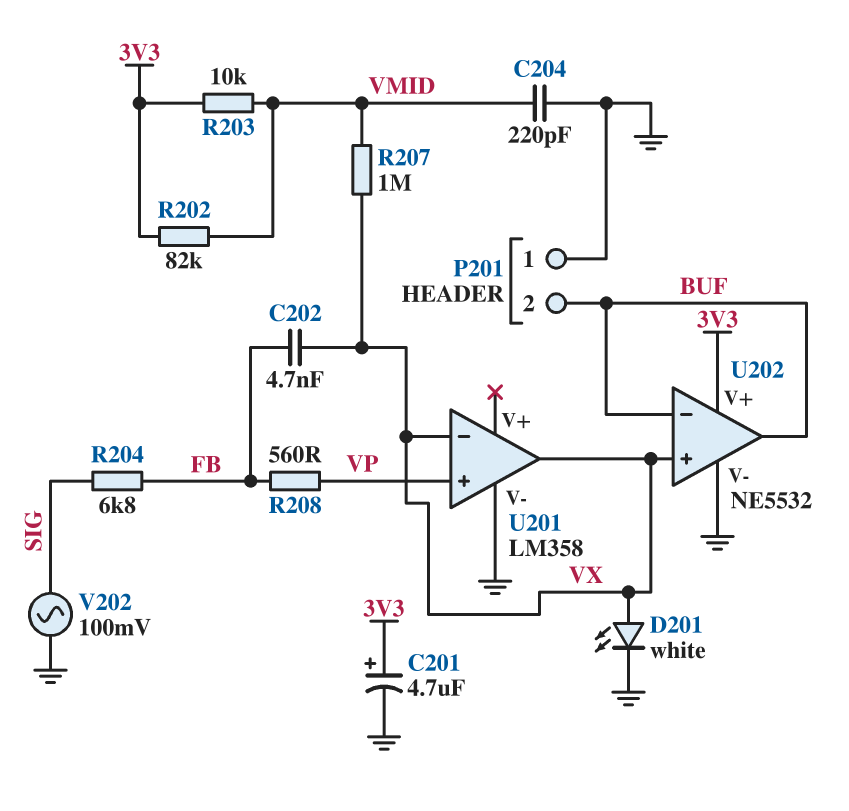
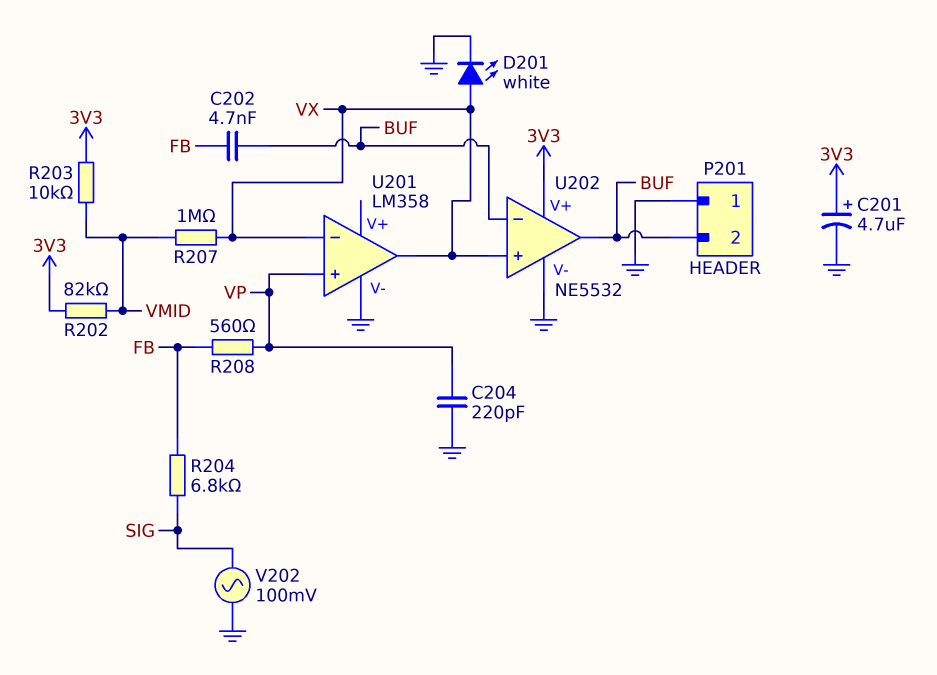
C202: 4.7nF (FB, VX) -> 4.7nF (BUF, FB)
C204: 220pF (GND, VMID) -> 220pF (GND, VP)

